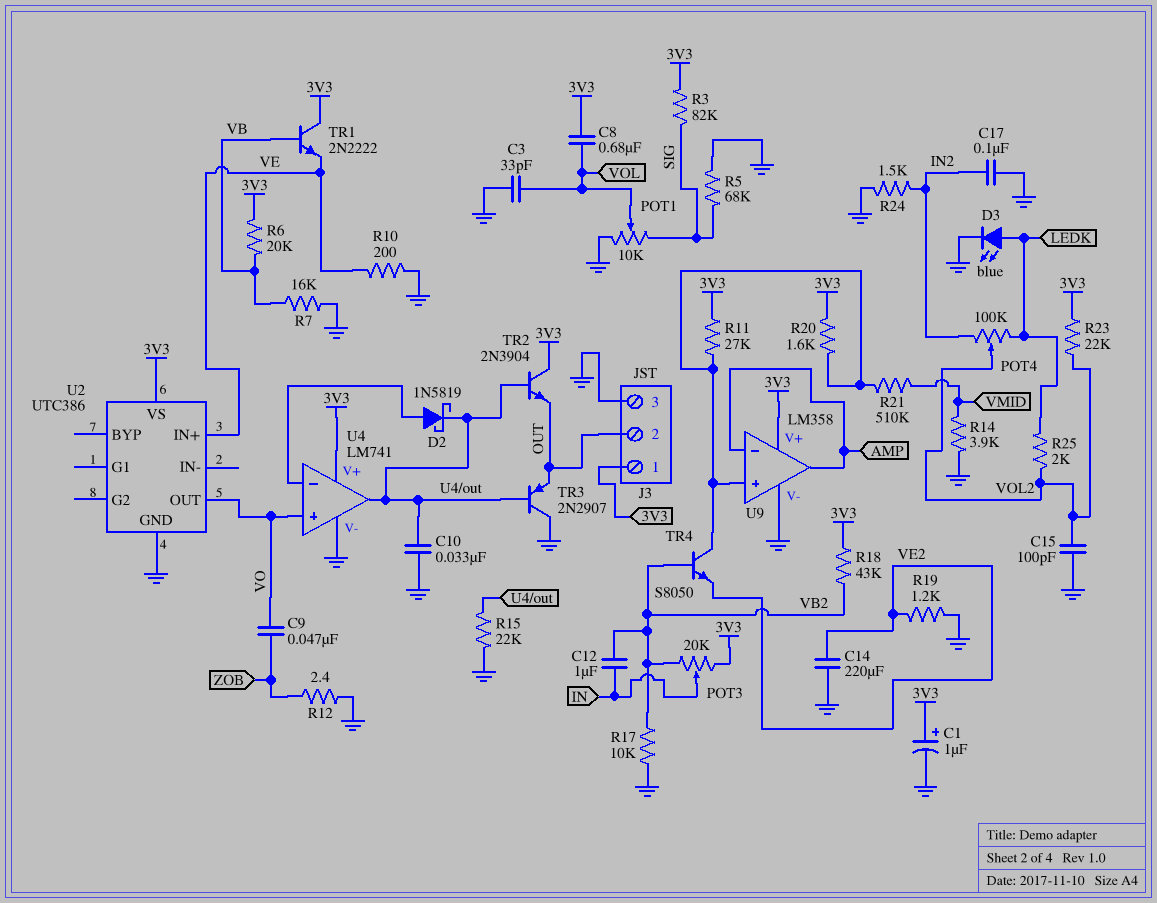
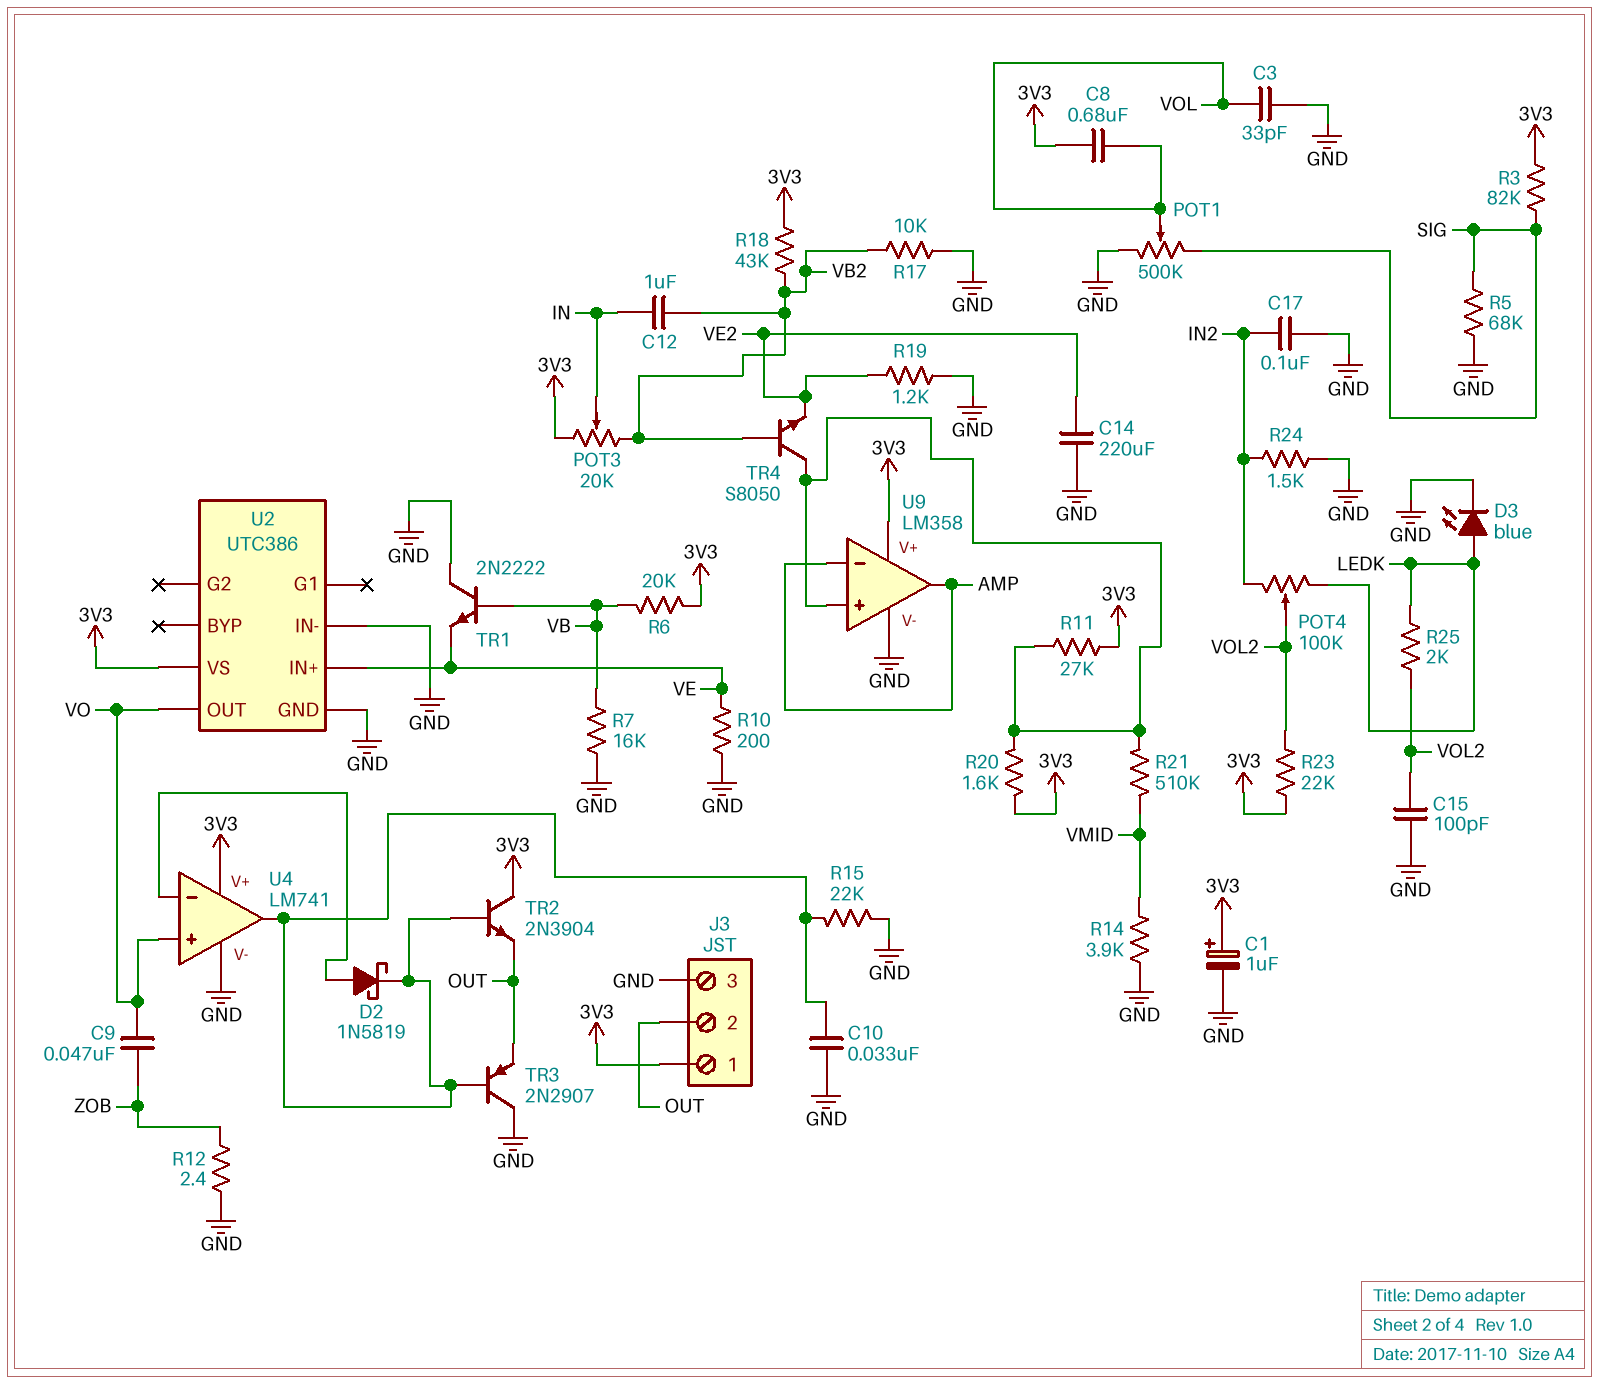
POT1: 10k (GND, SIG, wiper VOL) -> 500k (GND, SIG, wiper VOL)
TR1: NPN 2N2222 (B VB, C 3V3, E VE) -> NPN 2N2222 (B VB, C GND, E VE)
U2 pin IN-: none -> GND

